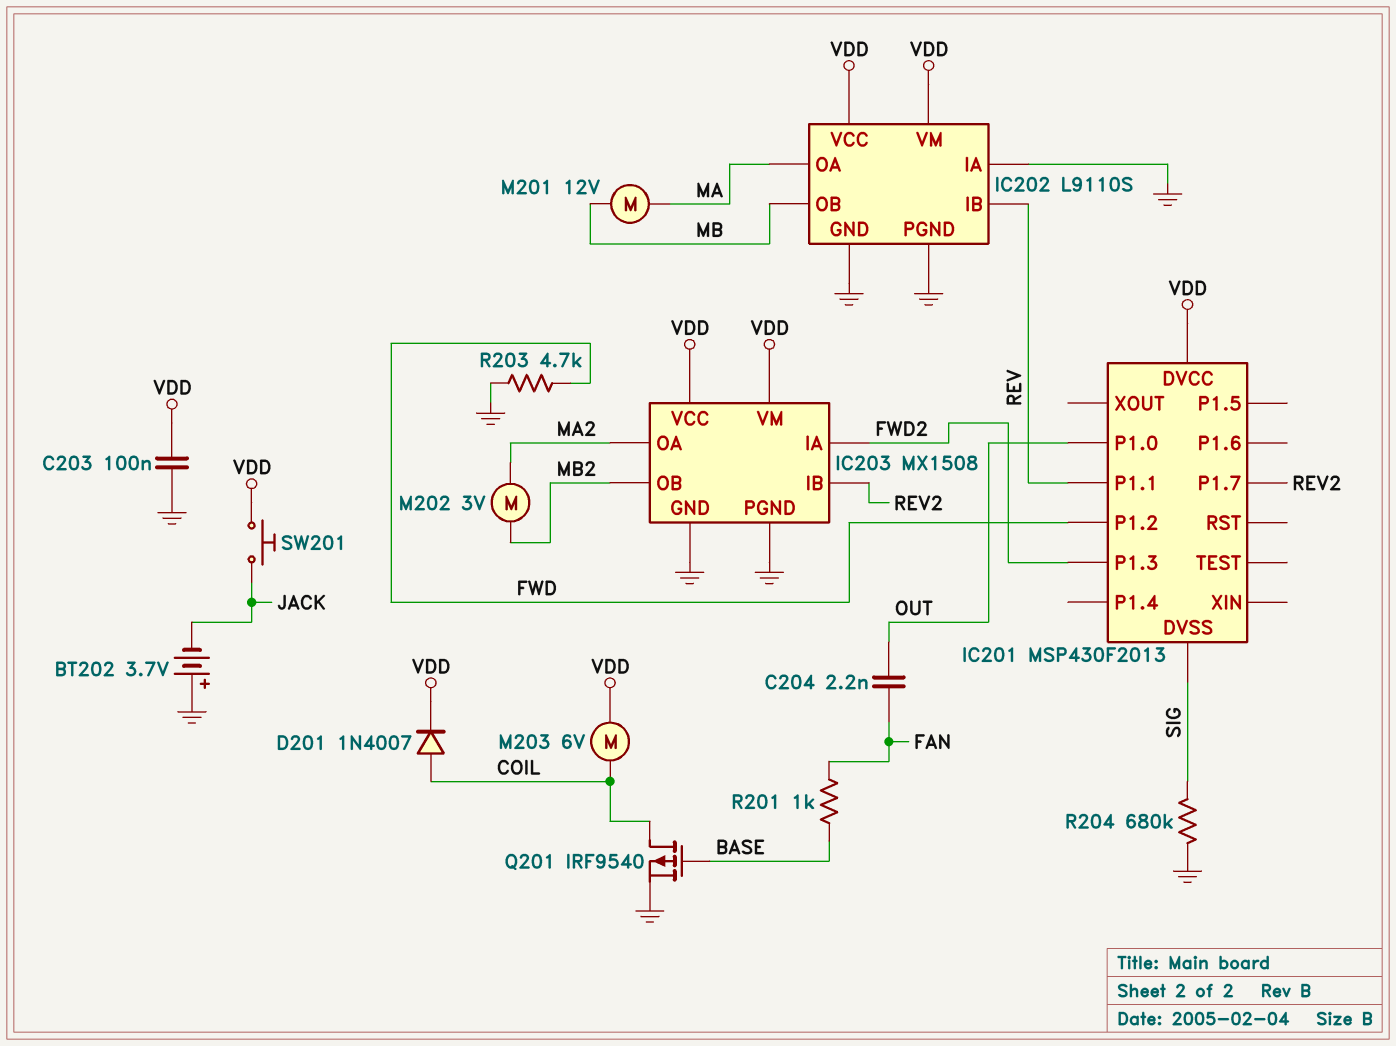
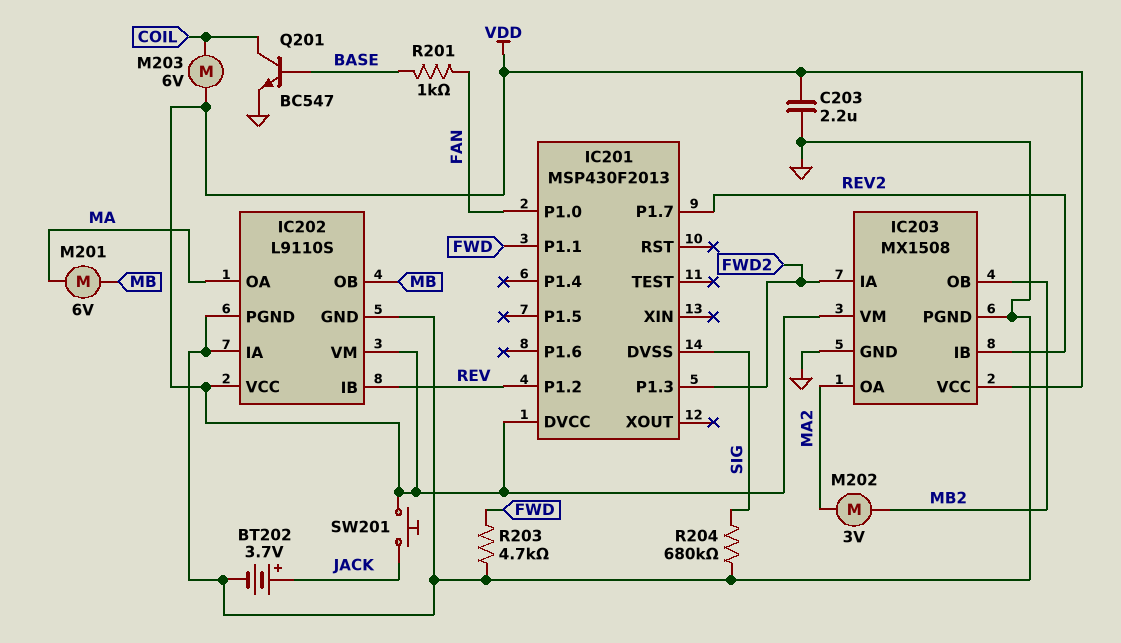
BT202: 3.7V (plus GND, minus JACK) -> 3.7V (plus JACK, minus GND)
C203: 100nF (GND, VDD) -> 2.2uF (GND, VDD)
C204: 2.2nF (FAN, OUT) -> none
D201: diode 1N4007 (A COIL, K VDD) -> none
IC201 pin P1.0: OUT -> FAN
IC201 pin P1.1: REV -> FWD
IC201 pin P1.2: FWD -> REV
M201: motor 12V (MA, MB) -> motor 6V (MA, MB)
Q201: PMOS IRF9540 (G BASE, D COIL, S GND) -> NPN BC547 (B BASE, C COIL, E GND)

